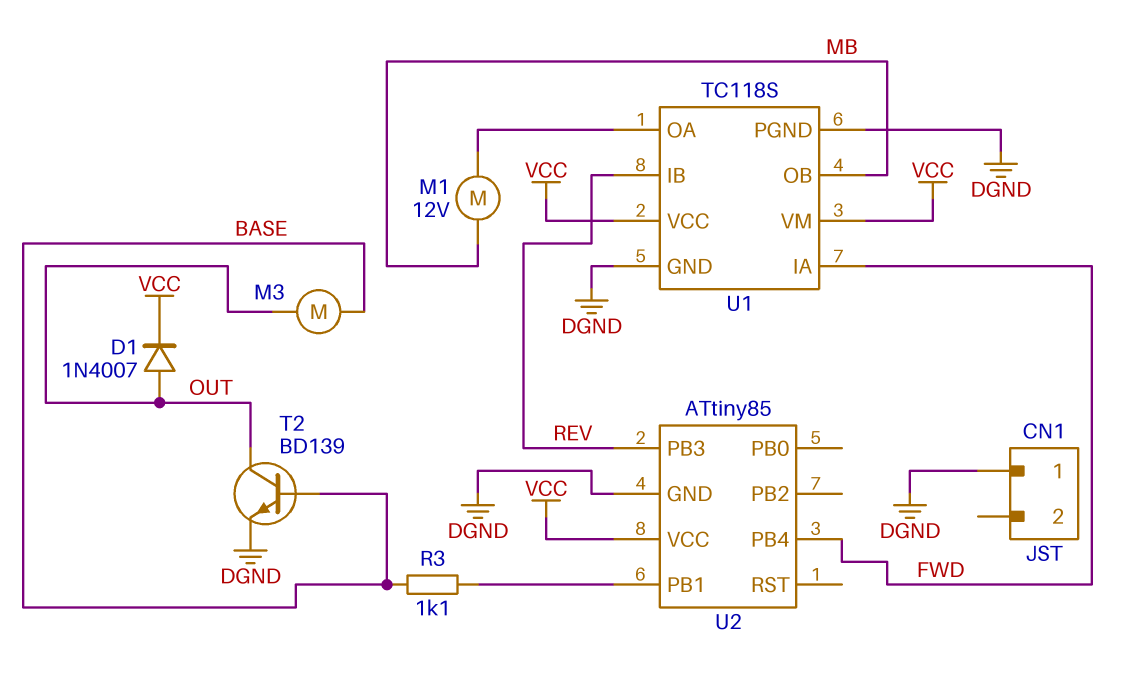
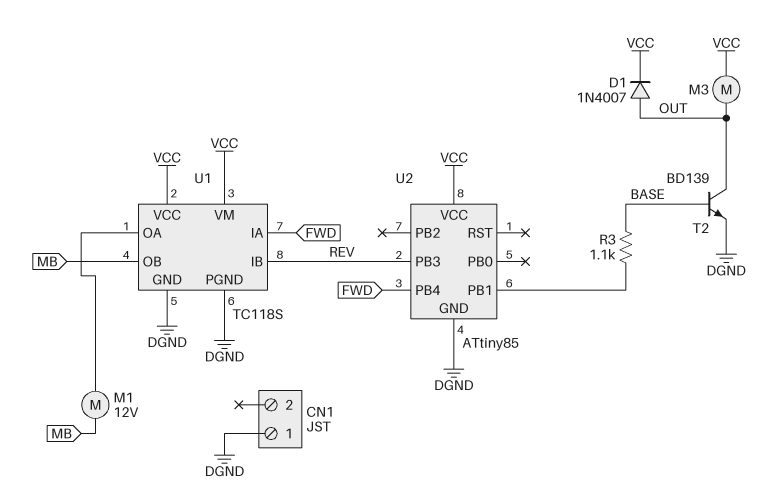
M3: motor (BASE, OUT) -> motor (OUT, VCC)

